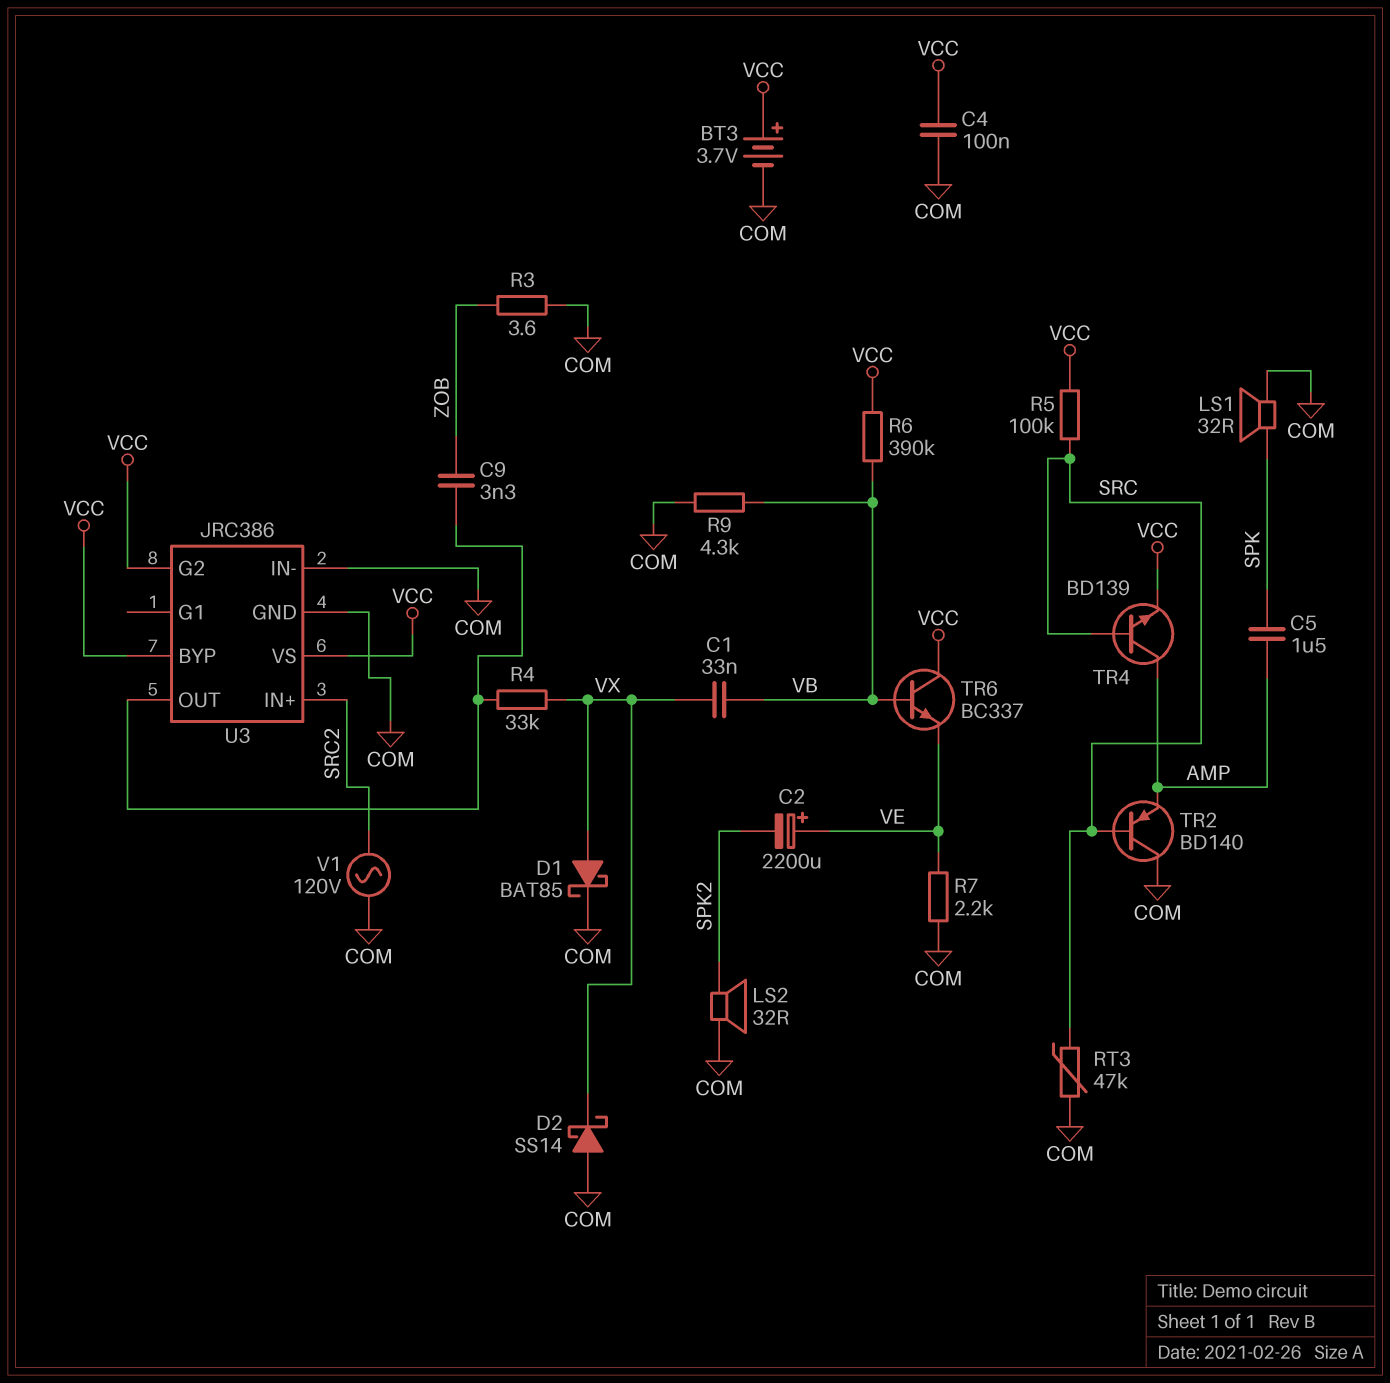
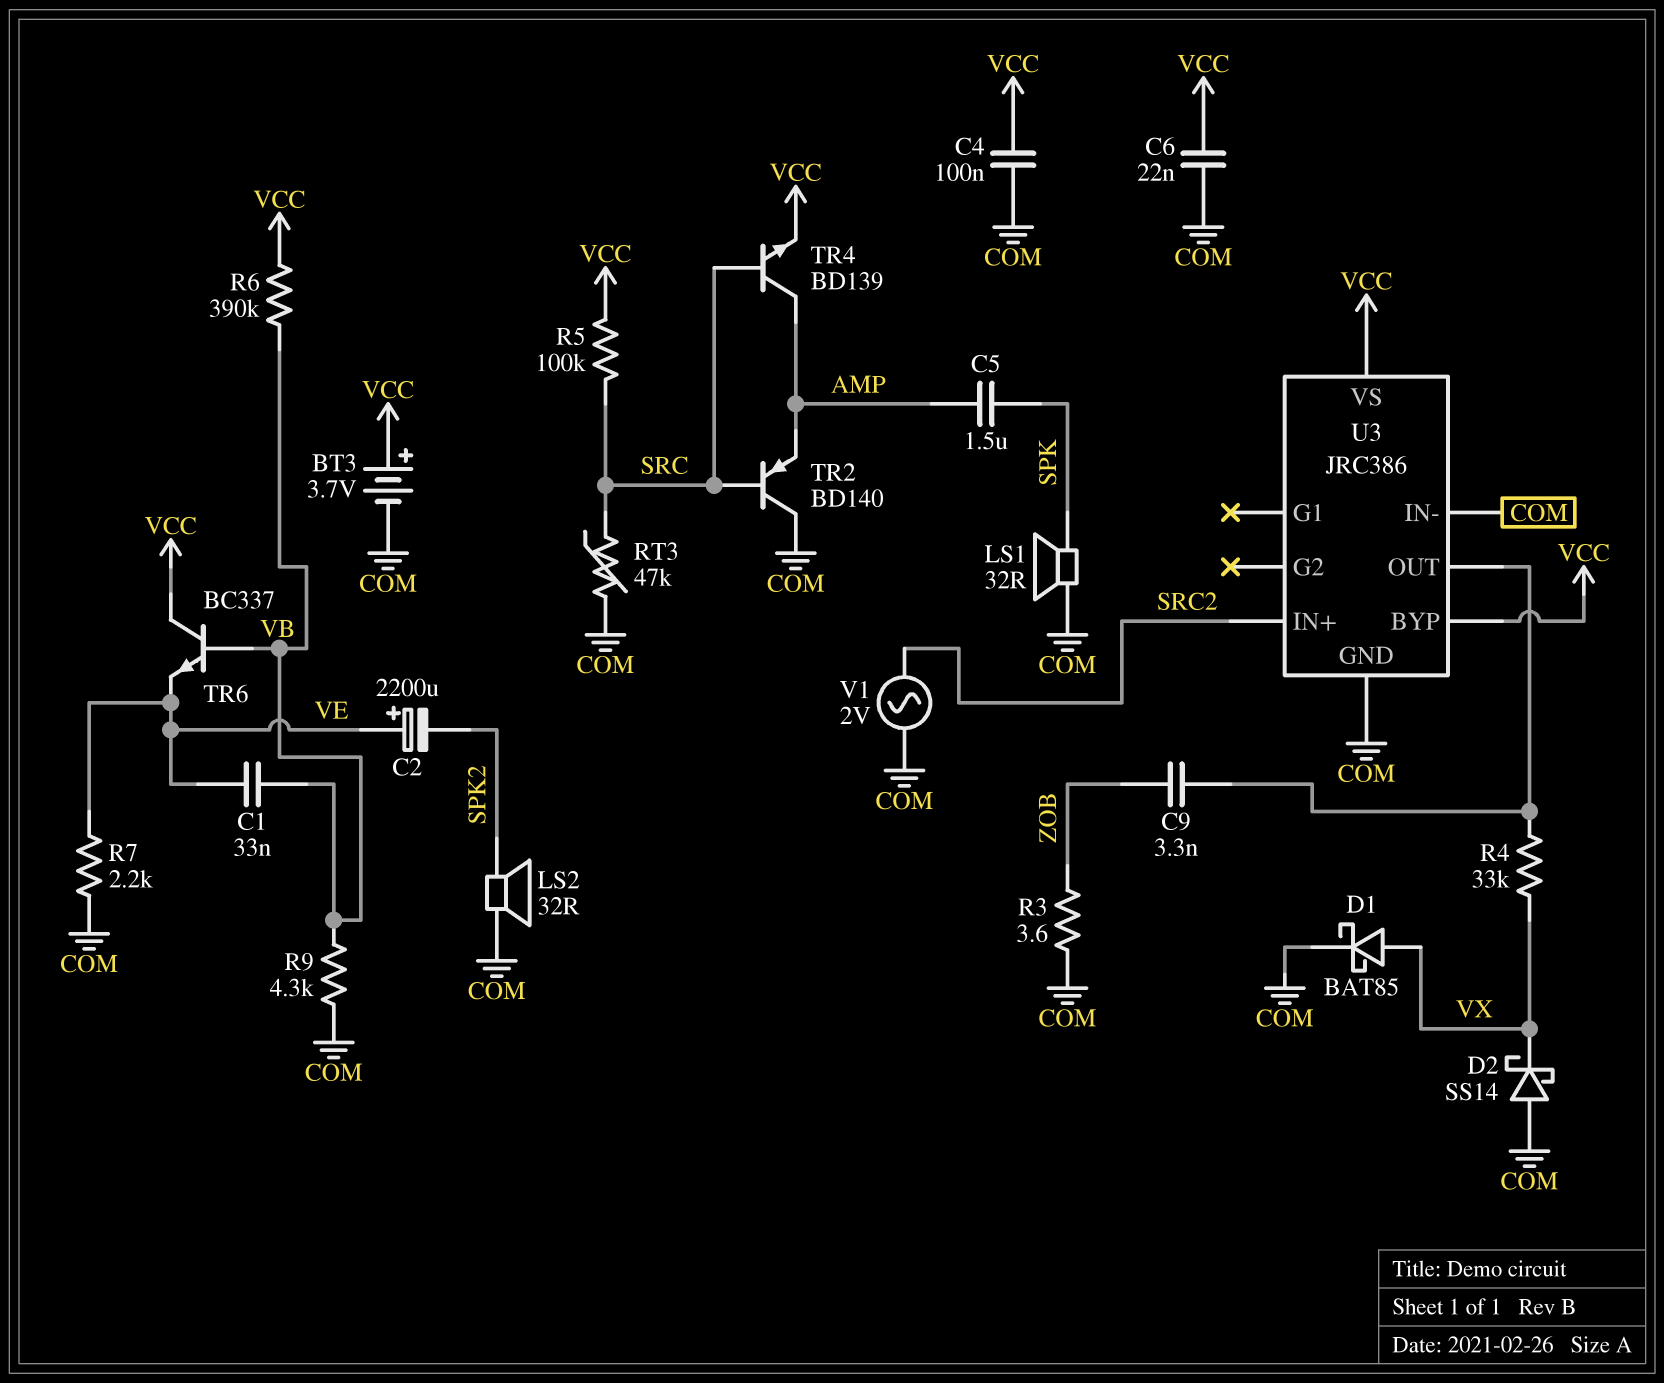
C1: 33nF (VB, VX) -> 33nF (VB, VE)
C6: none -> 22nF (COM, VCC)
U3 pin G2: VCC -> none
V1: AC 120V (COM, SRC2) -> AC 2V (COM, SRC2)

